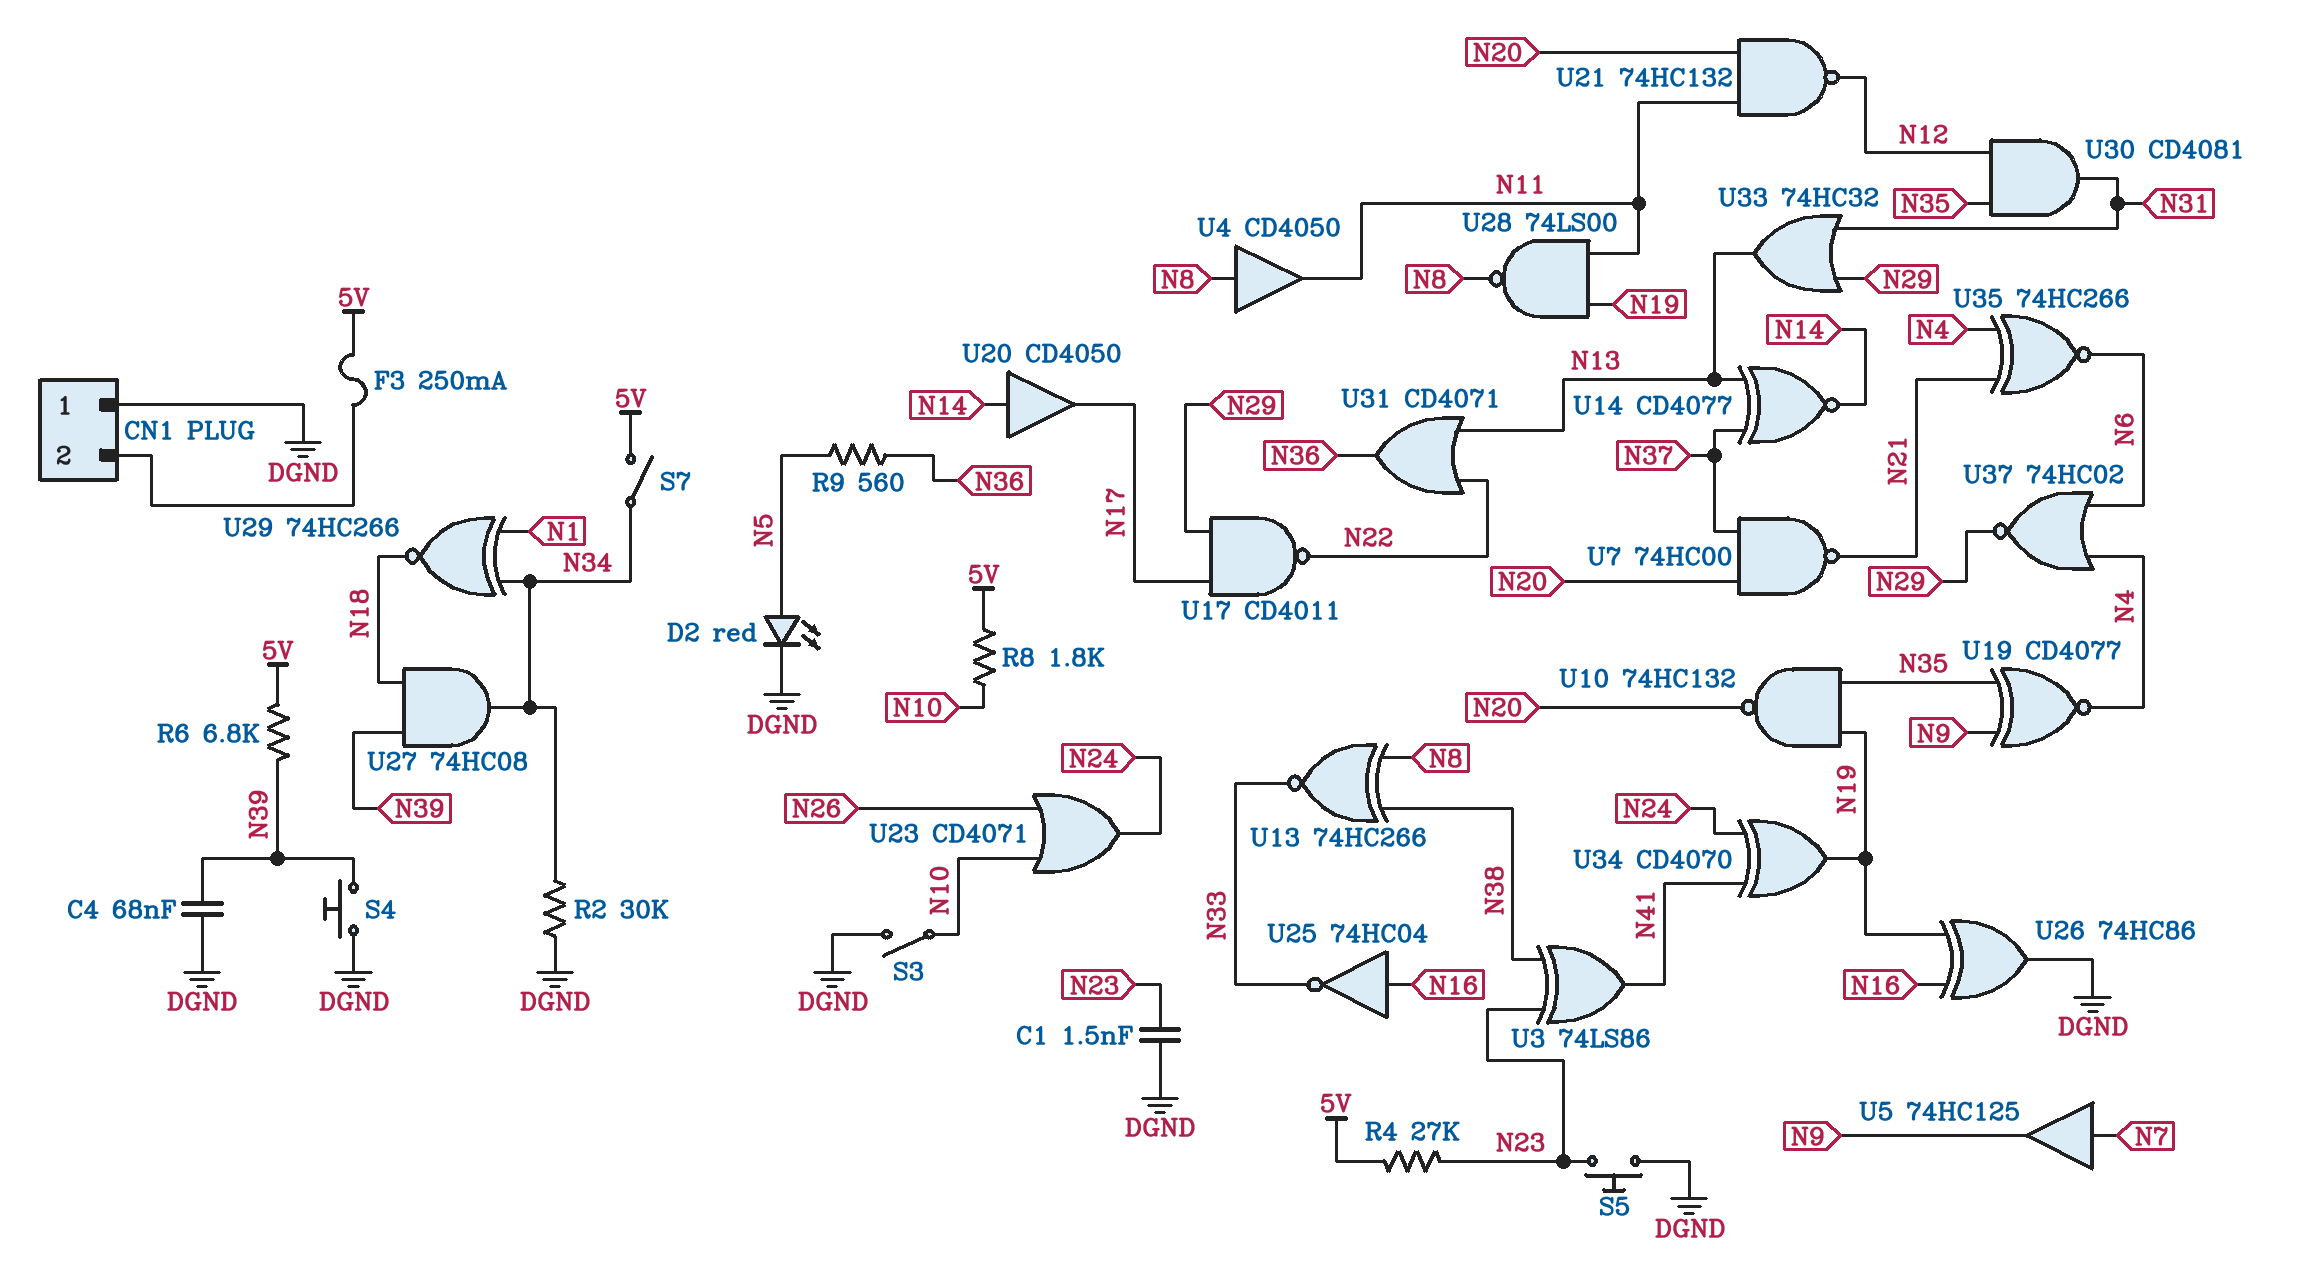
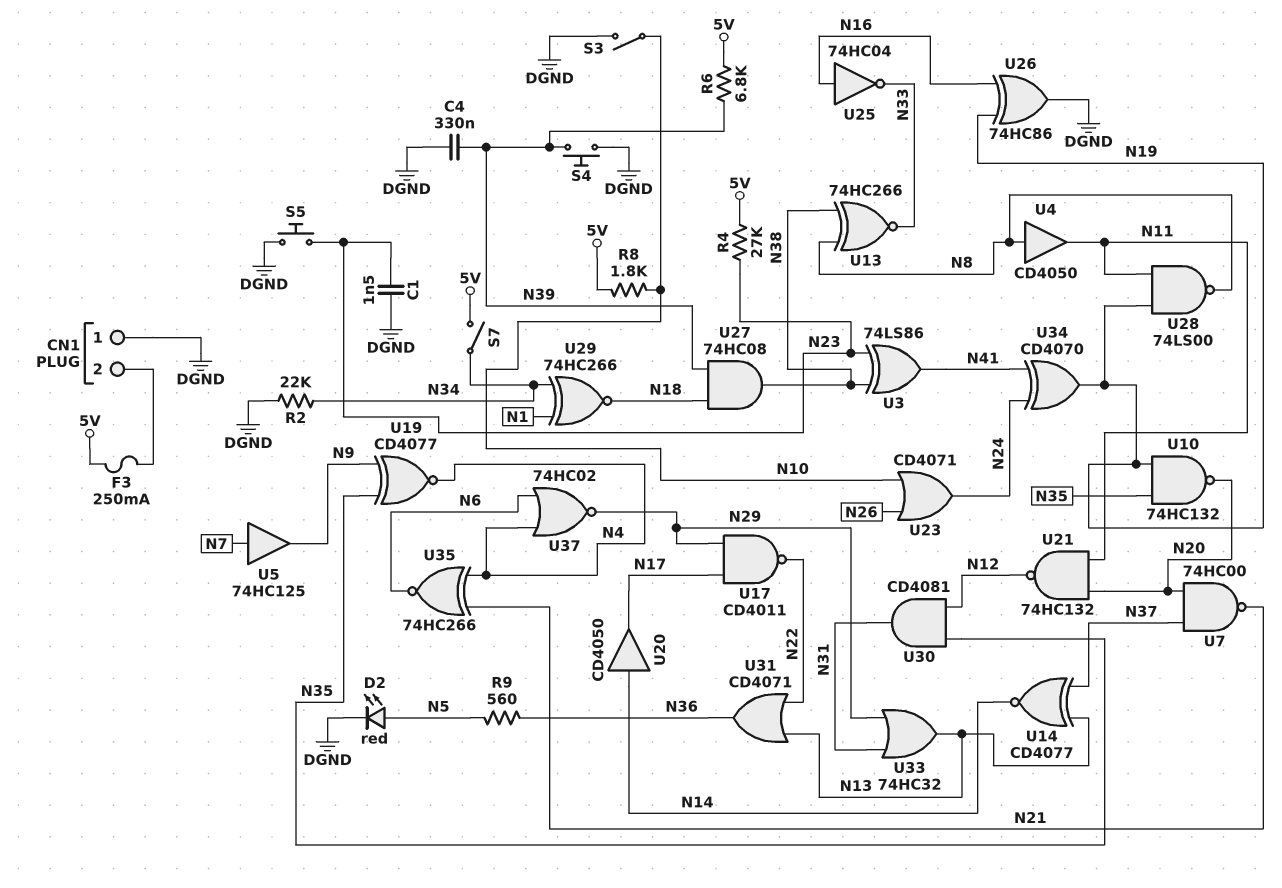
C4: 68nF (DGND, N39) -> 330nF (DGND, N39)
R2: 30k (DGND, N34) -> 22k (DGND, N34)
U27: AND 74HC08 (in N18, in N39, out N34) -> AND 74HC08 (in N18, in N39, out N38)

